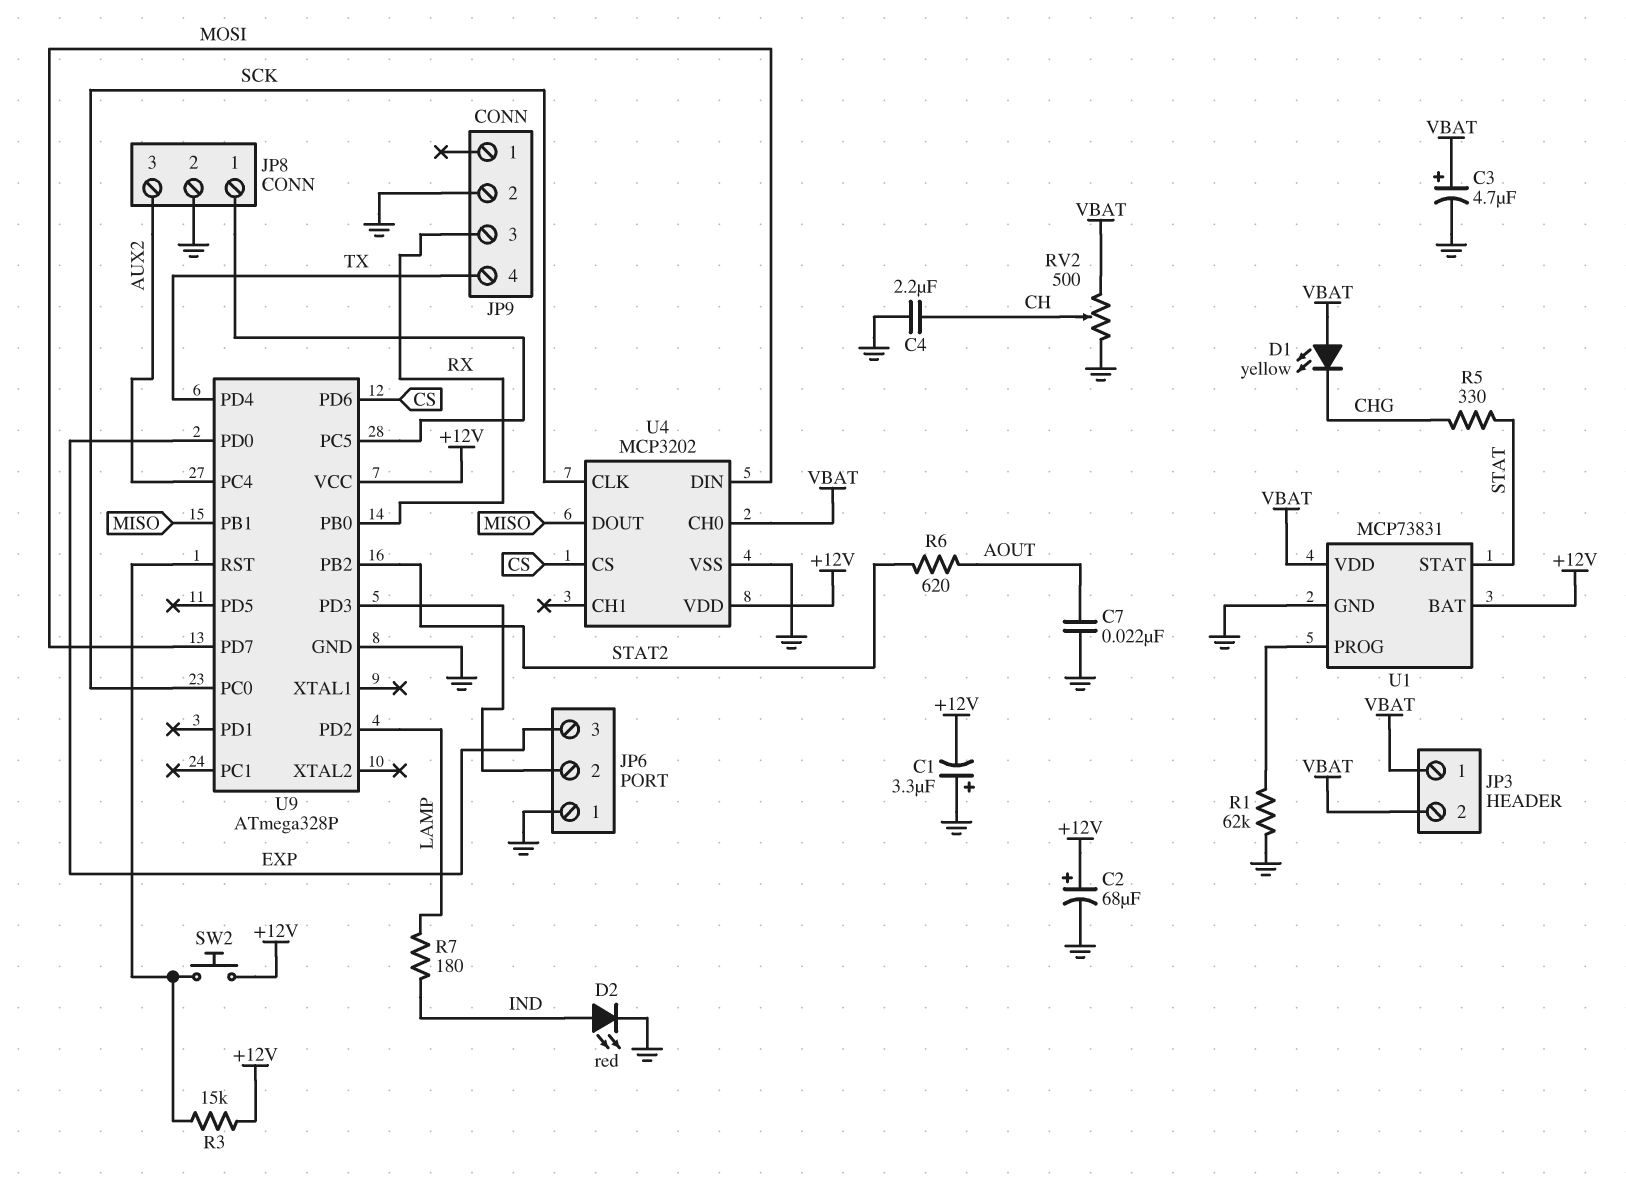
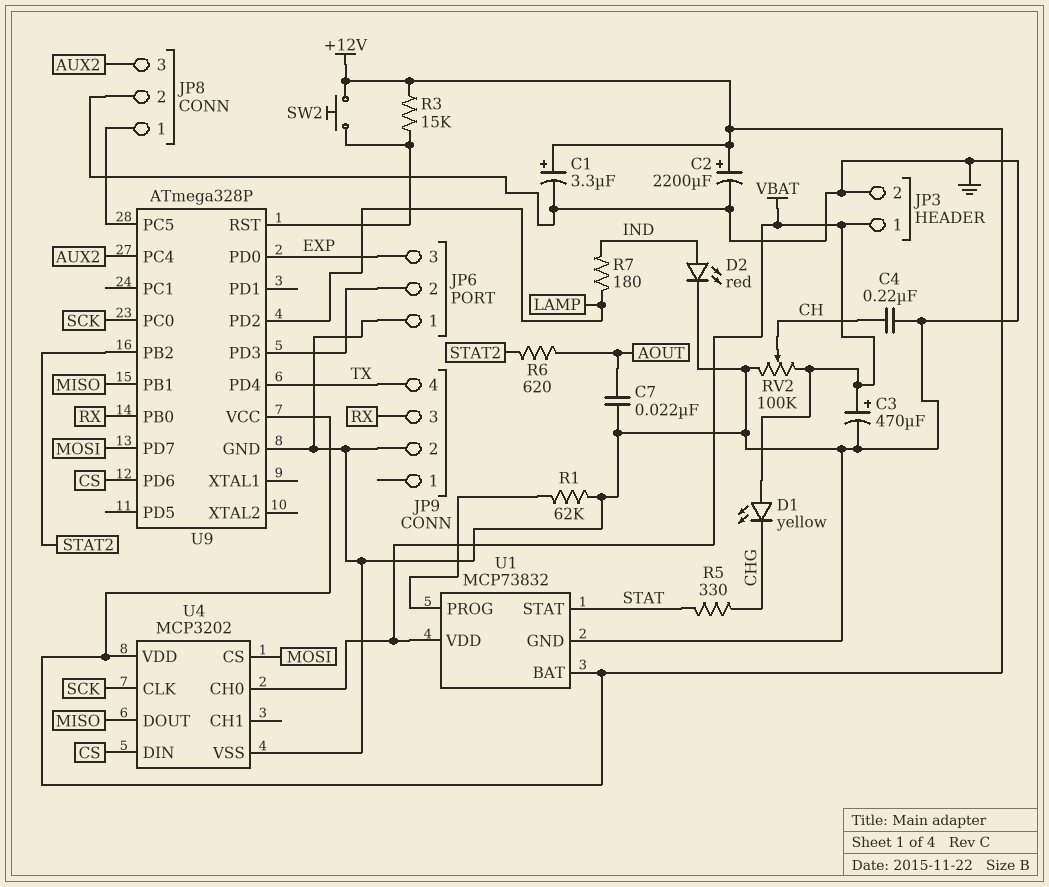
C1: 3.3uF (plus GND, minus +12V) -> 3.3uF (plus +12V, minus GND)
C2: 68uF (plus +12V, minus GND) -> 2200uF (plus +12V, minus GND)
C3: 4.7uF (plus VBAT, minus GND) -> 470uF (plus VBAT, minus GND)
C4: 2.2uF (CH, GND) -> 220nF (CH, GND)
JP3 pin 2: VBAT -> GND
RV2: 500 (GND, VBAT, wiper CH) -> 100k (GND, VBAT, wiper CH)
U1: MCP73831 -> MCP73832
U4 pin CS: CS -> MOSI
U4 pin DIN: MOSI -> CS

